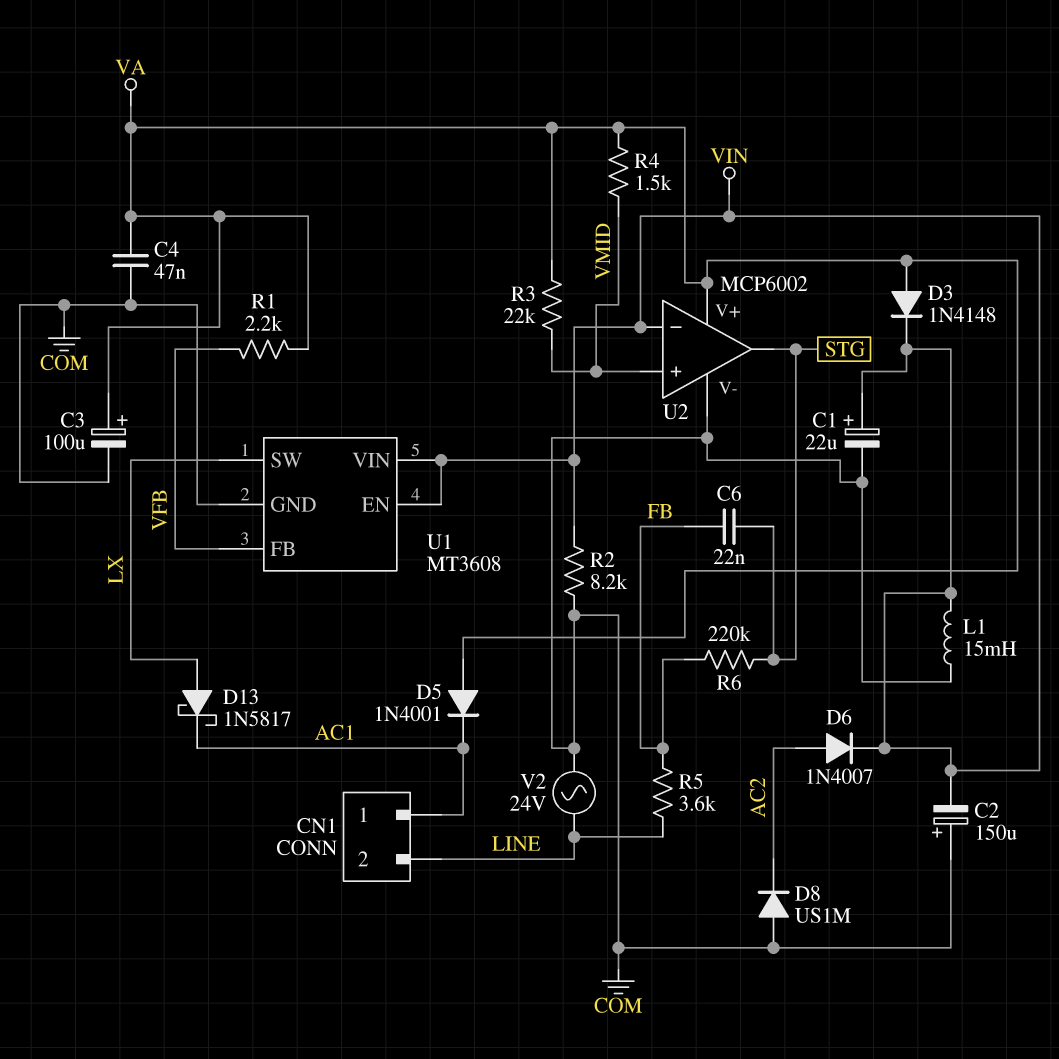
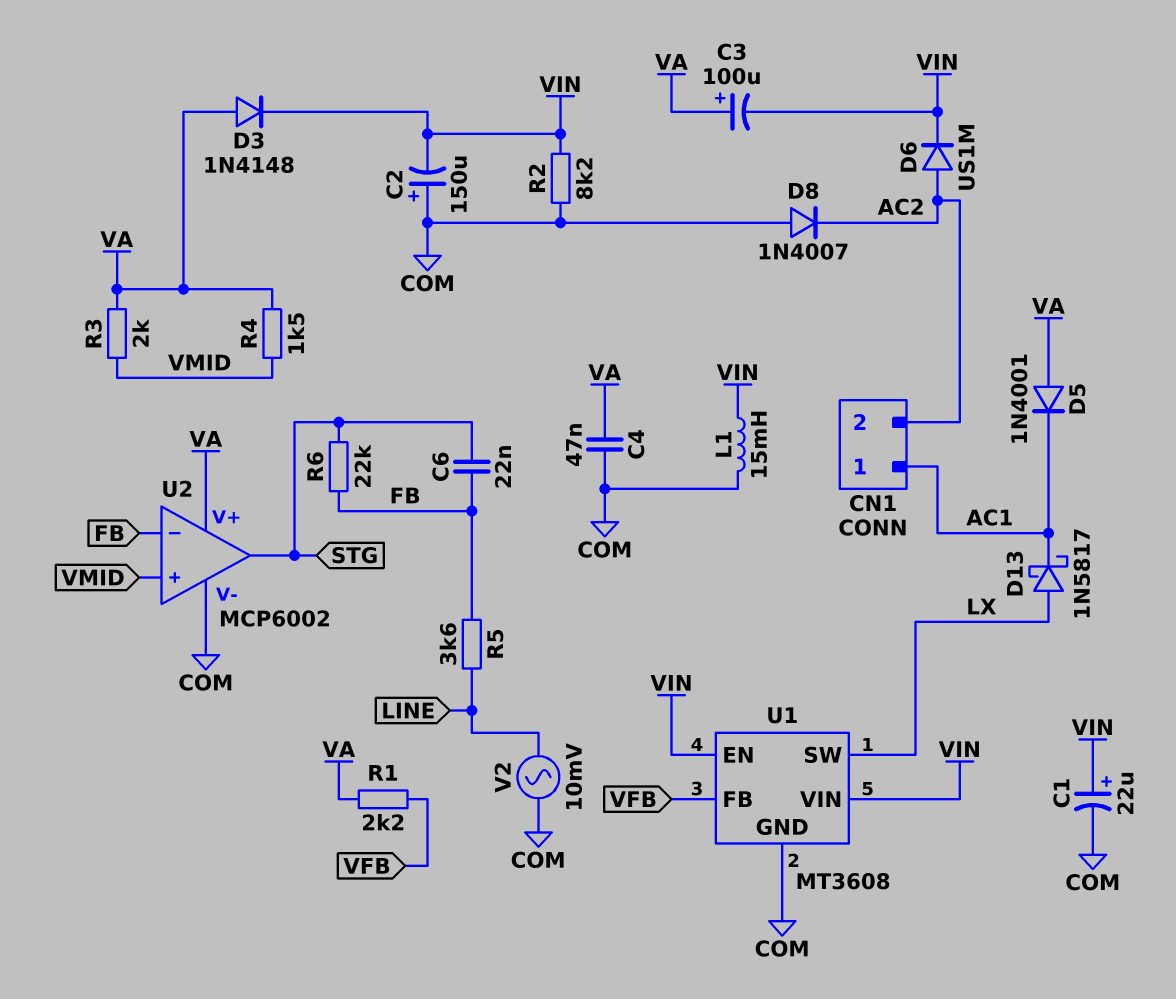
C3: 100uF (plus VA, minus COM) -> 100uF (plus VA, minus VIN)
CN1 pin 2: LINE -> AC2
D6: diode 1N4007 (A AC2, K VIN) -> diode US1M (A AC2, K VIN)
D8: diode US1M (A COM, K AC2) -> diode 1N4007 (A COM, K AC2)
R3: 22k (VA, VMID) -> 2k (VA, VMID)
R6: 220k (FB, STG) -> 22k (FB, STG)
U2 pin in-: VIN -> FB
V2: AC 24V (COM, LINE) -> AC 10mV (COM, LINE)

